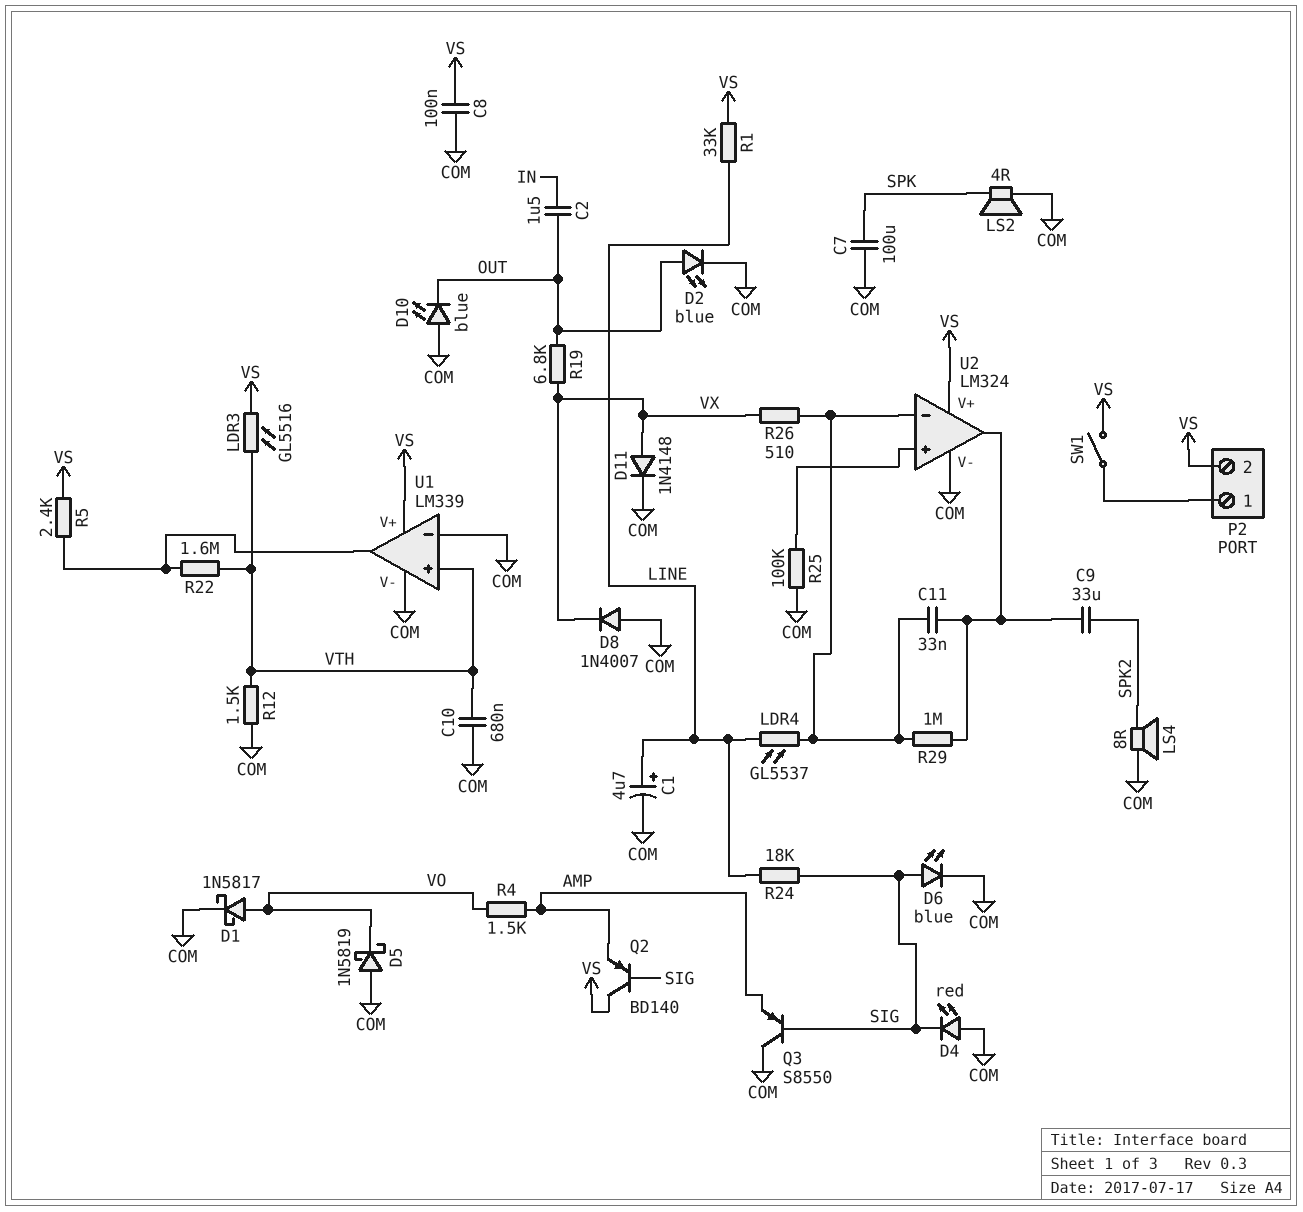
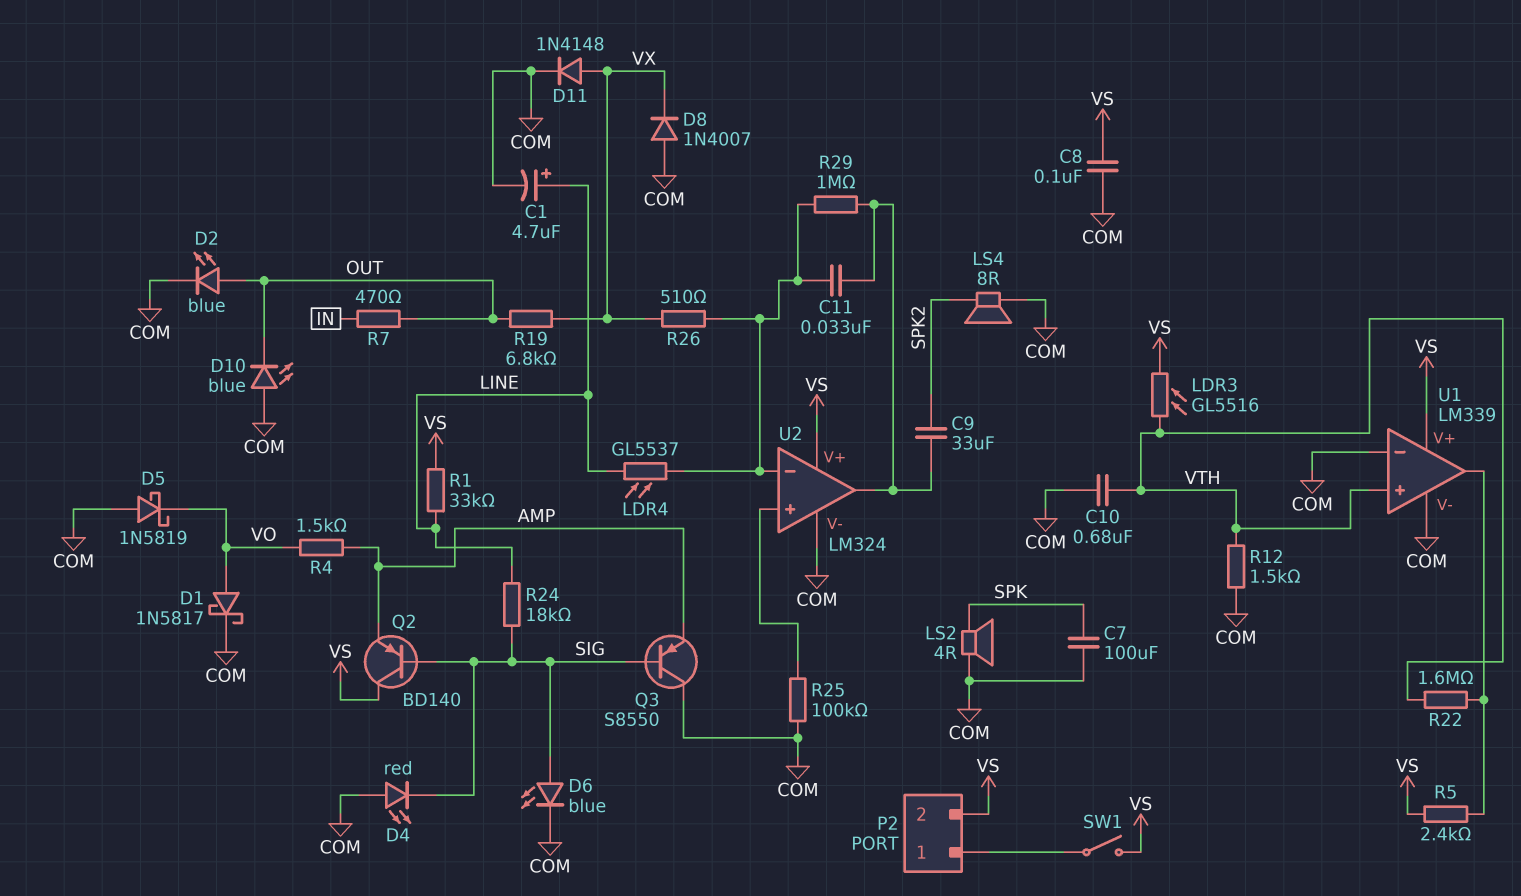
C2: 1.5uF (IN, OUT) -> none
R7: none -> 470 (IN, OUT)

